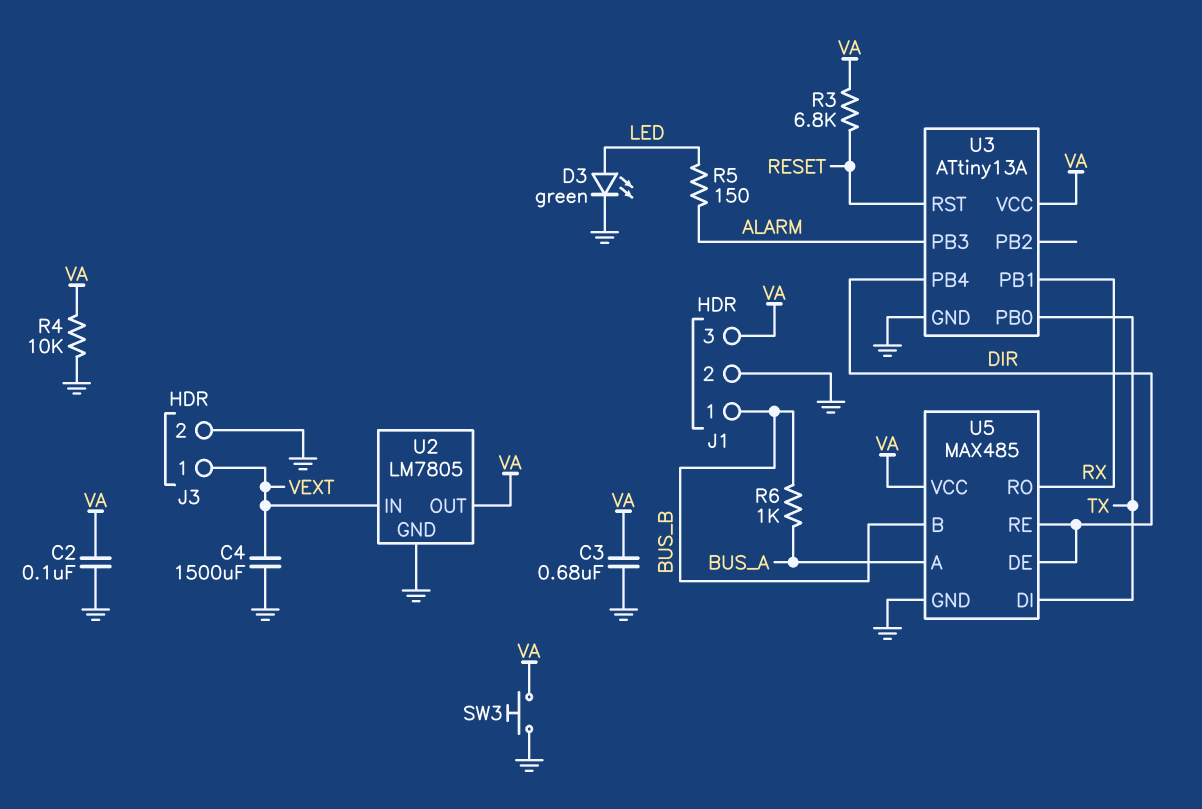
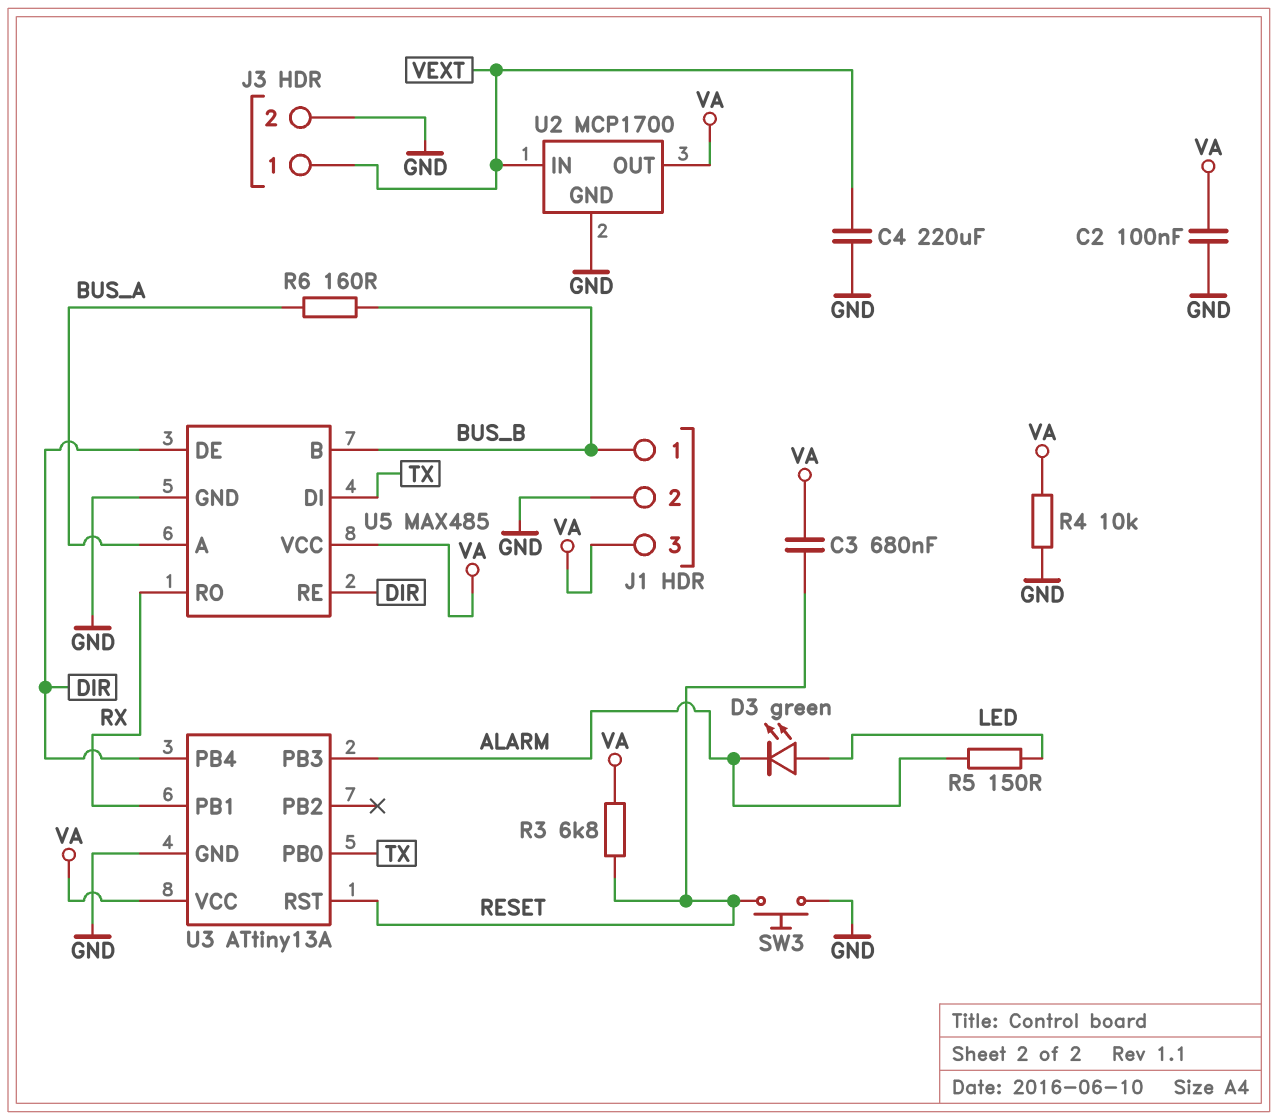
C3: 680nF (GND, VA) -> 680nF (RESET, VA)
C4: 1500uF (GND, VEXT) -> 220uF (GND, VEXT)
D3: LED green (A LED, K GND) -> LED green (A LED, K ALARM)
R6: 1k (BUS_A, BUS_B) -> 160 (BUS_A, BUS_B)
SW3: button (GND, VA) -> button (GND, RESET)
U2: LM7805 -> MCP1700

